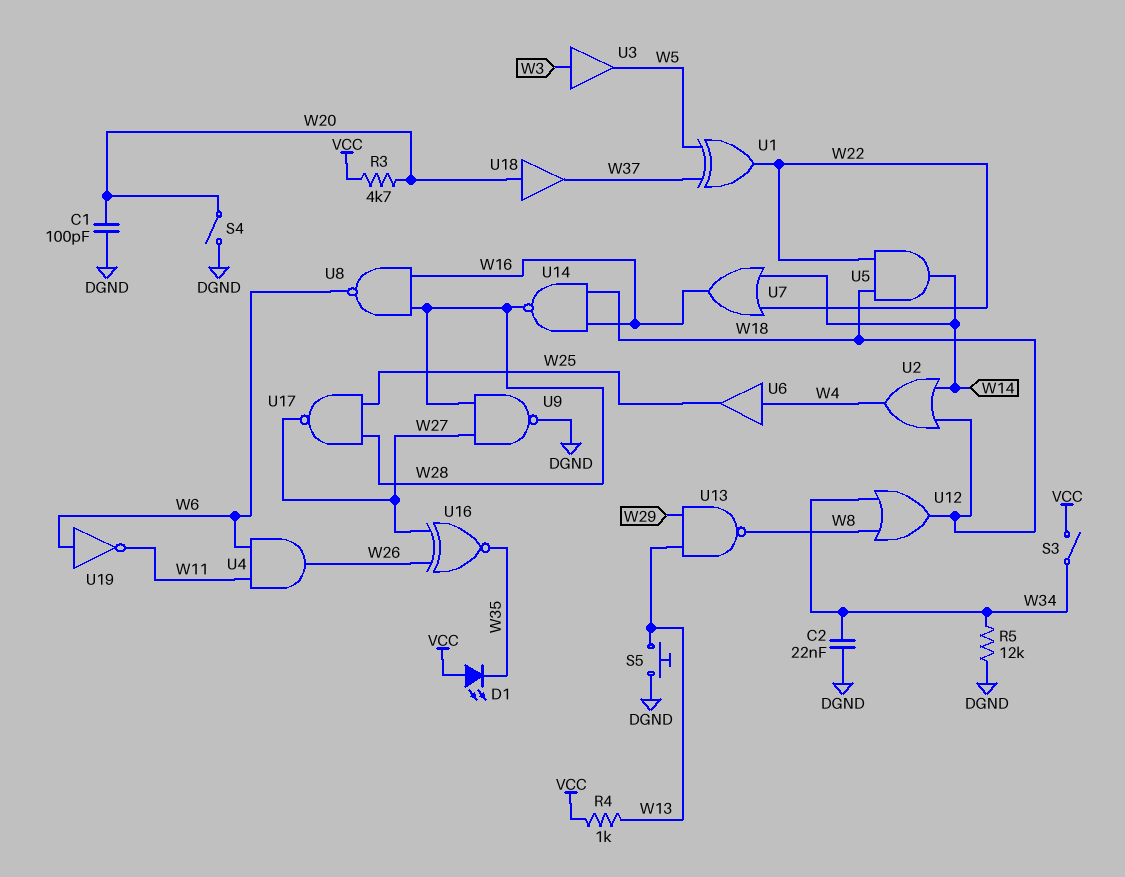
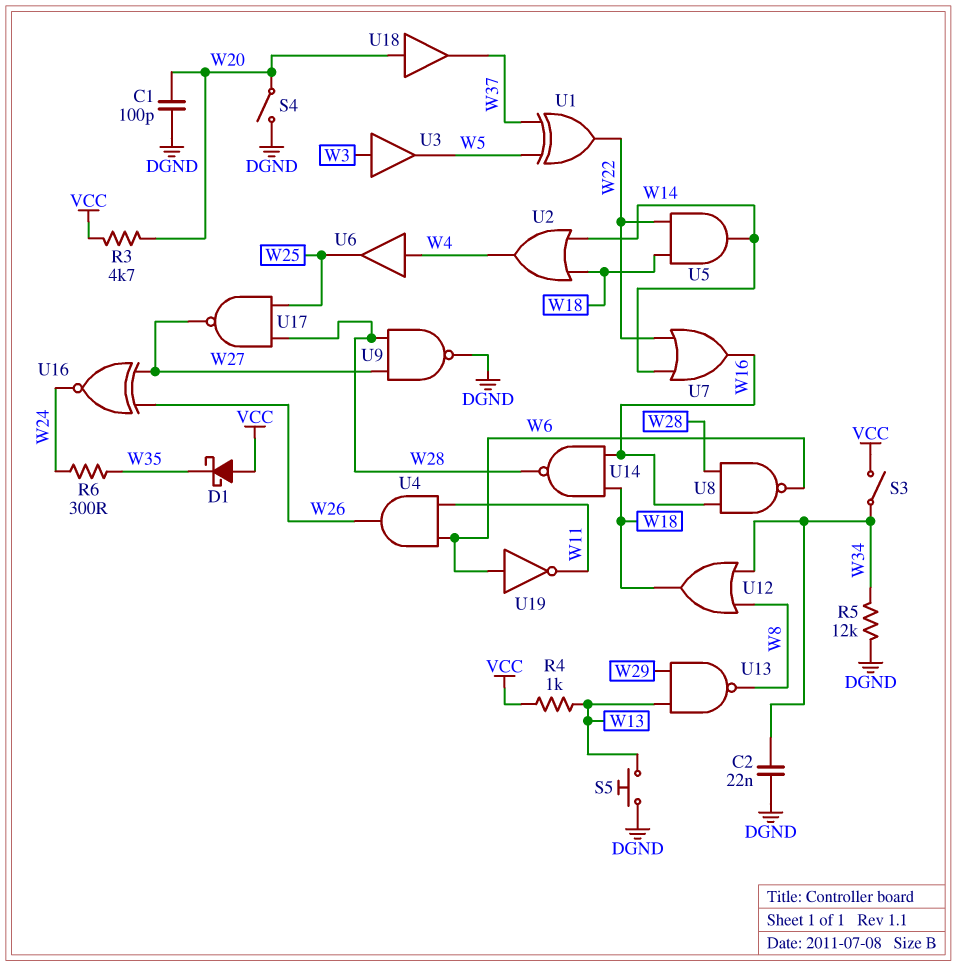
D1: LED (A VCC, K W35) -> schottky (A VCC, K W35)
R6: none -> 300 (W24, W35)
U16: XNOR (in W26, in W27, out W35) -> XNOR (in W26, in W27, out W24)

